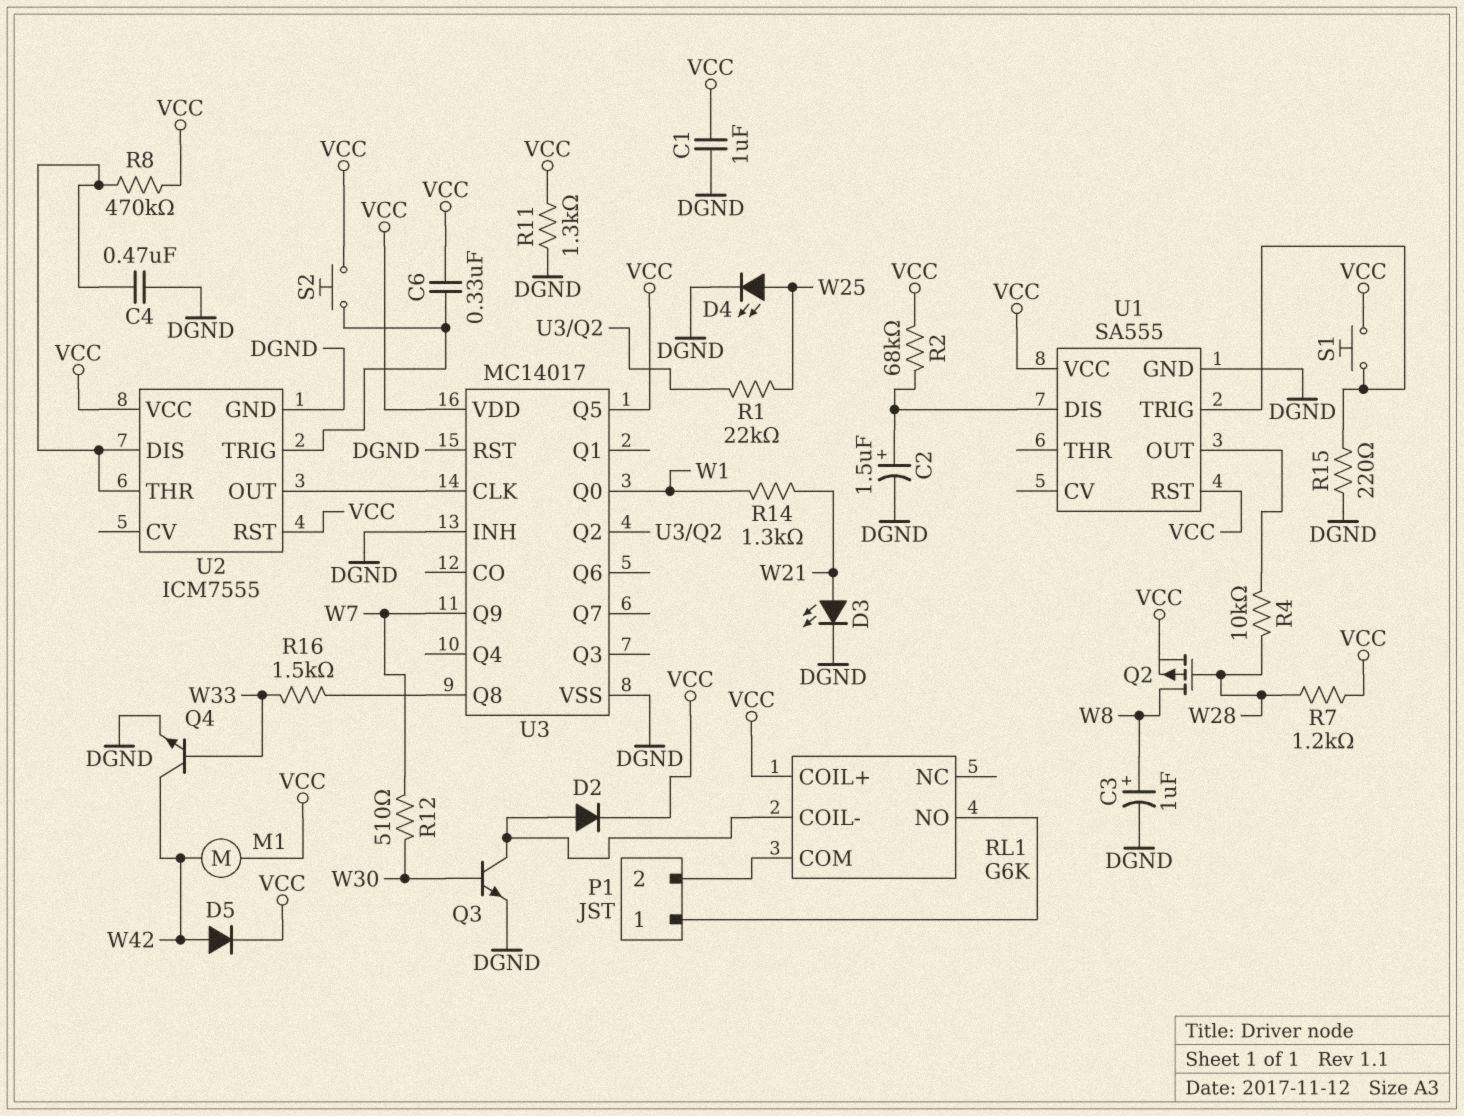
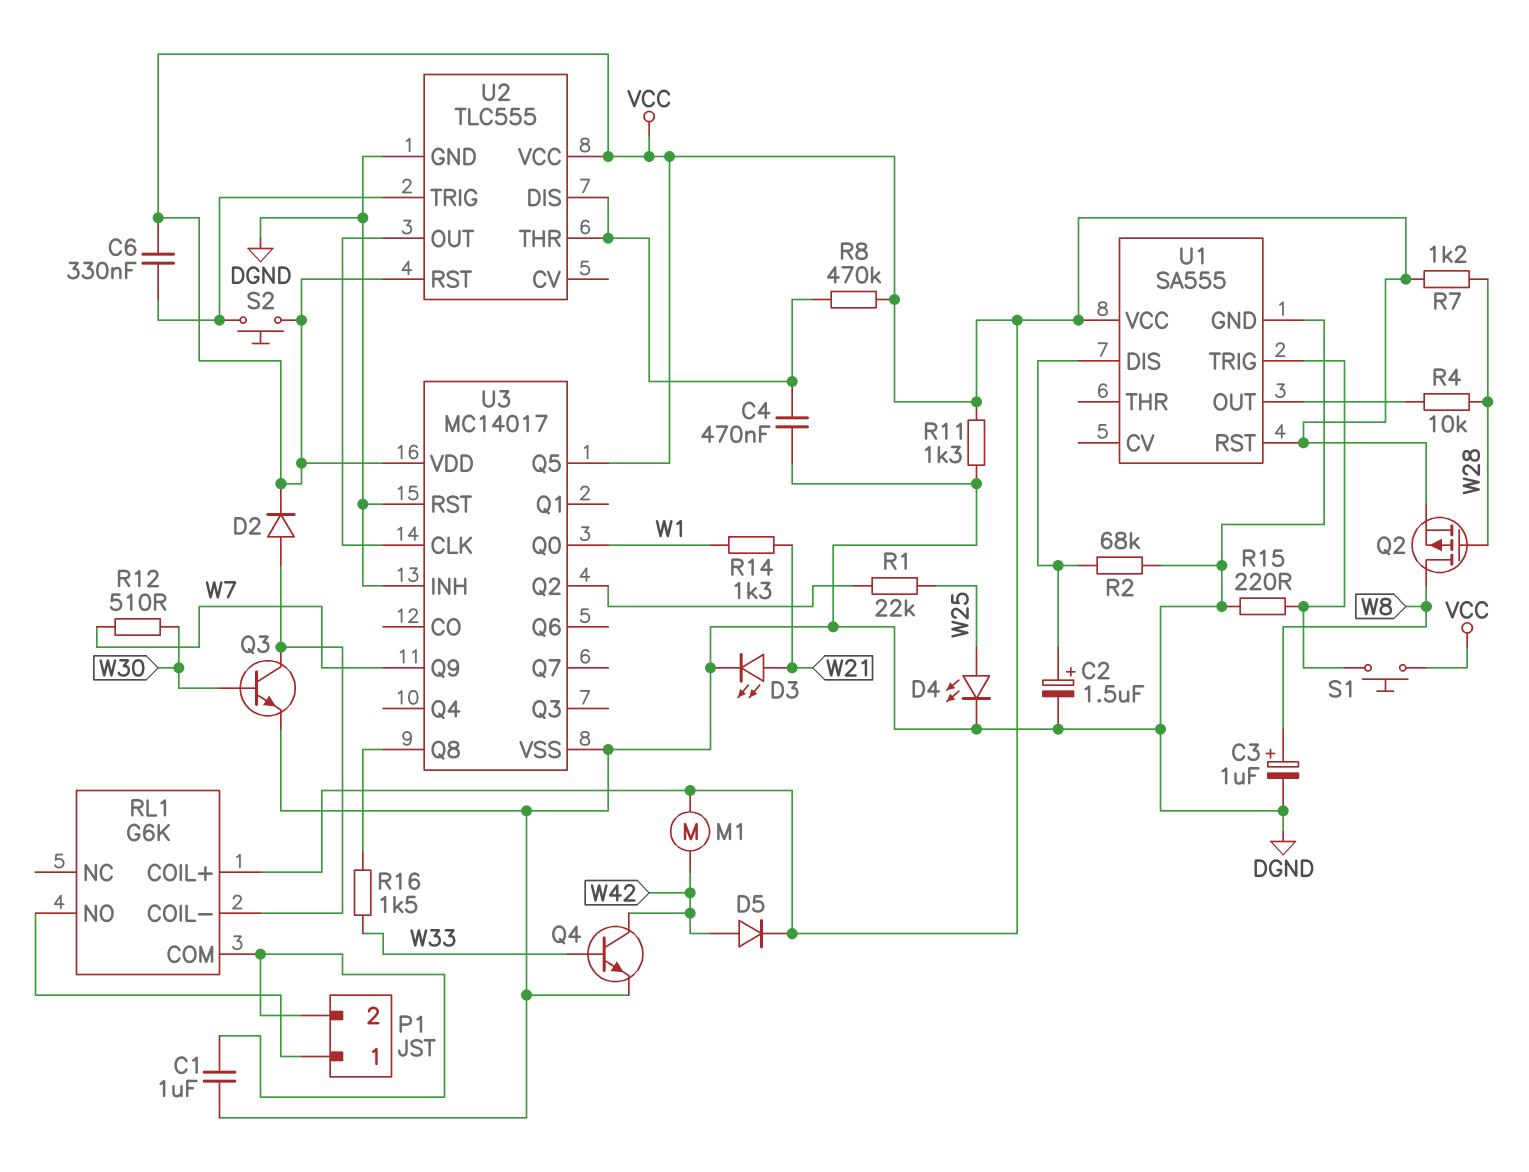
C1: 1uF (DGND, VCC) -> 1uF (DGND, P1/2)
R2: 68k (U1/DIS, VCC) -> 68k (DGND, U1/DIS)
U2: ICM7555 -> TLC555

